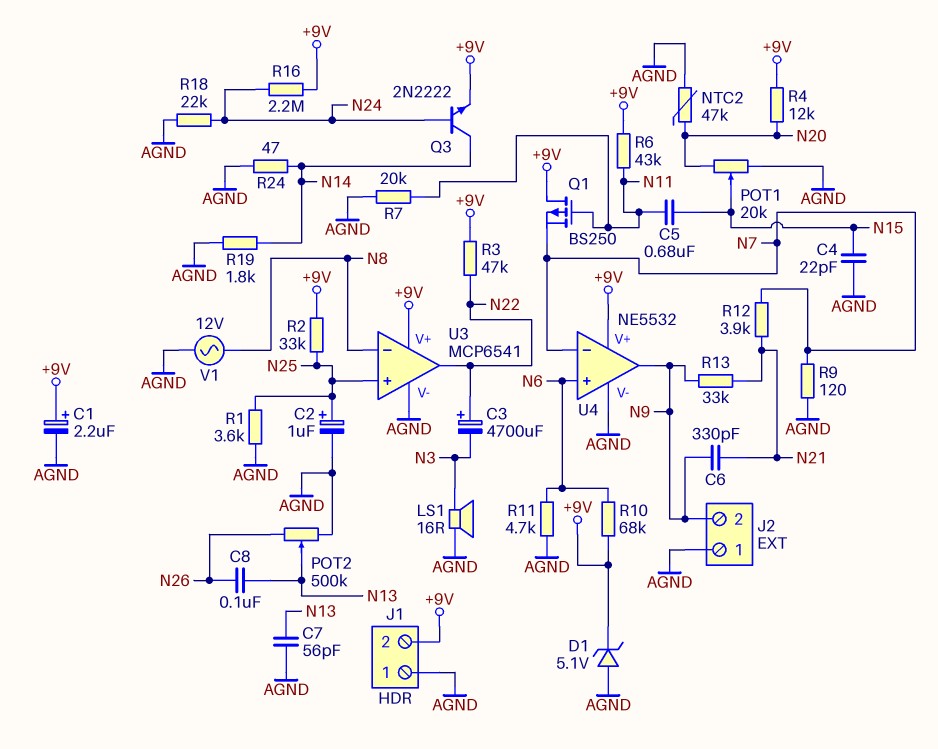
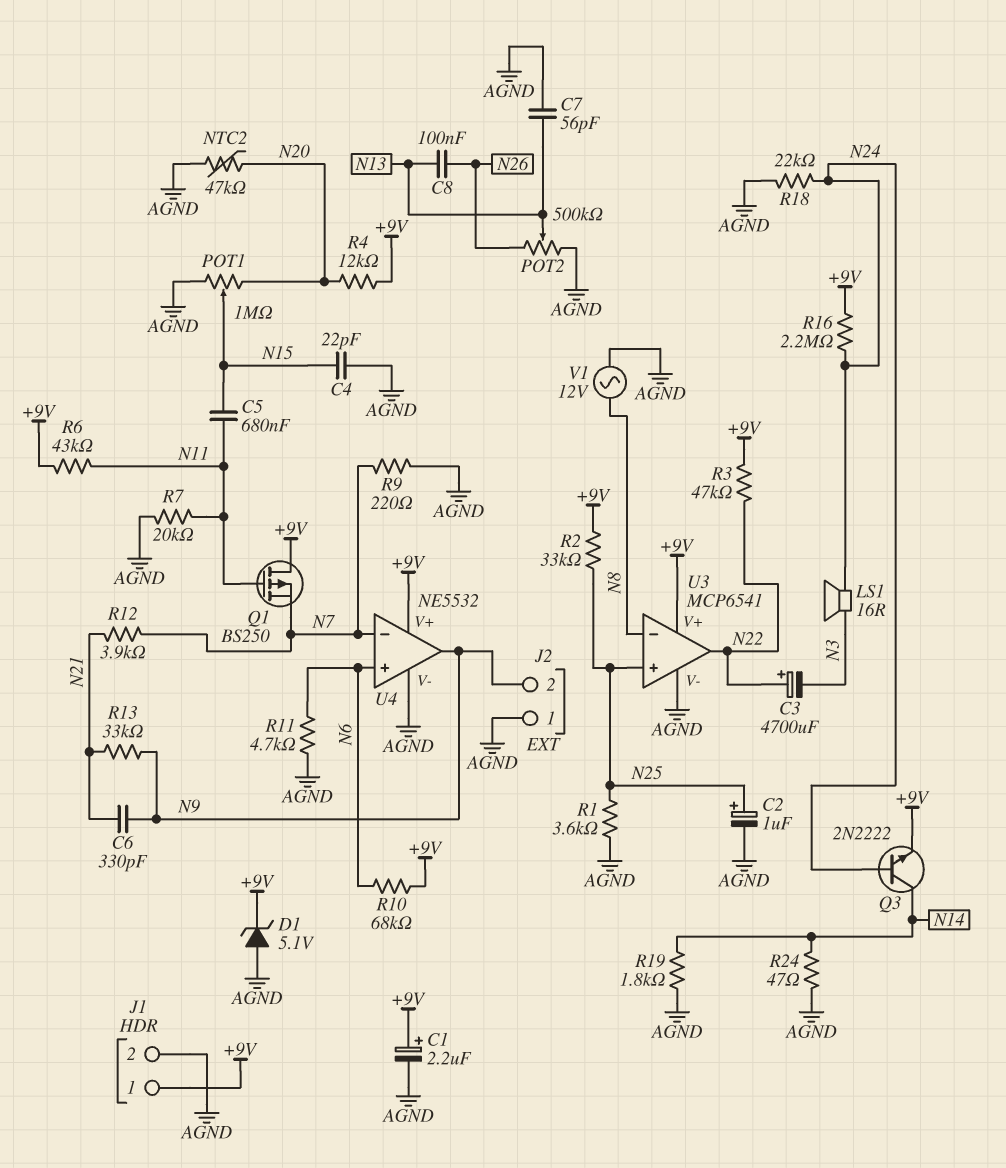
J1 pin 1: AGND -> +9V
J1 pin 2: +9V -> AGND
LS1: speaker 16R (AGND, N3) -> speaker 16R (N3, N24)
POT1: 20k (AGND, N20, wiper N15) -> 1M (AGND, N20, wiper N15)
R9: 120 (AGND, N7) -> 220 (AGND, N7)

